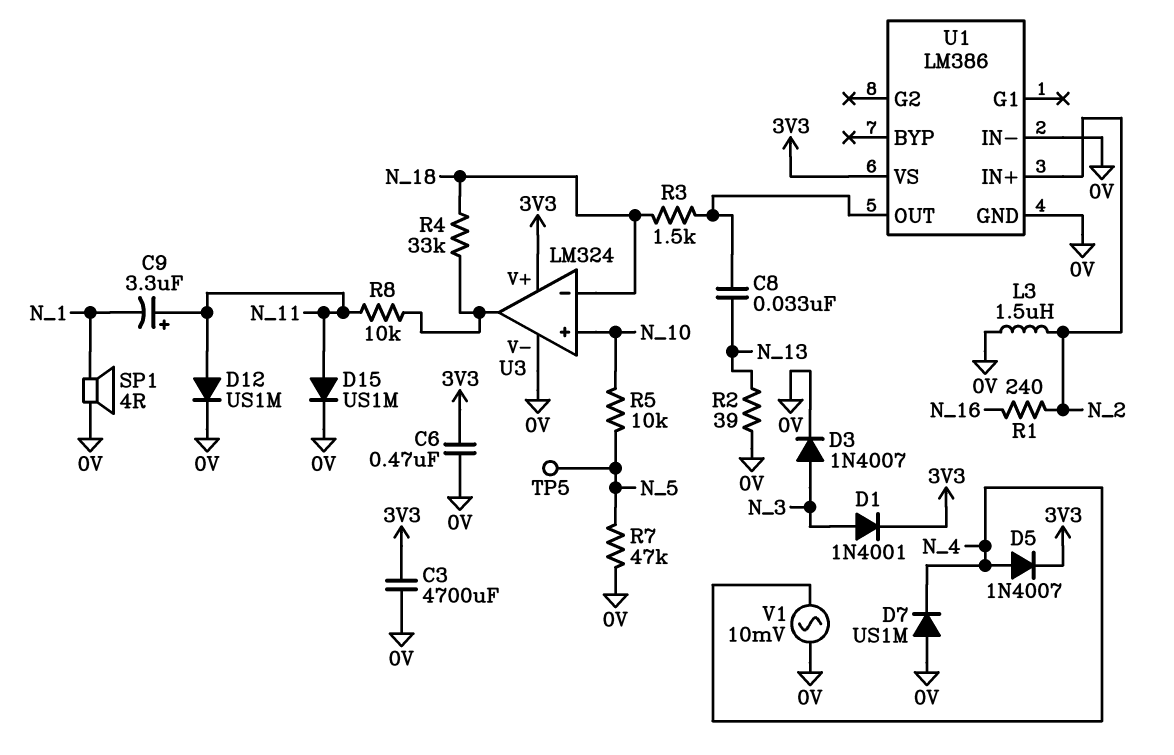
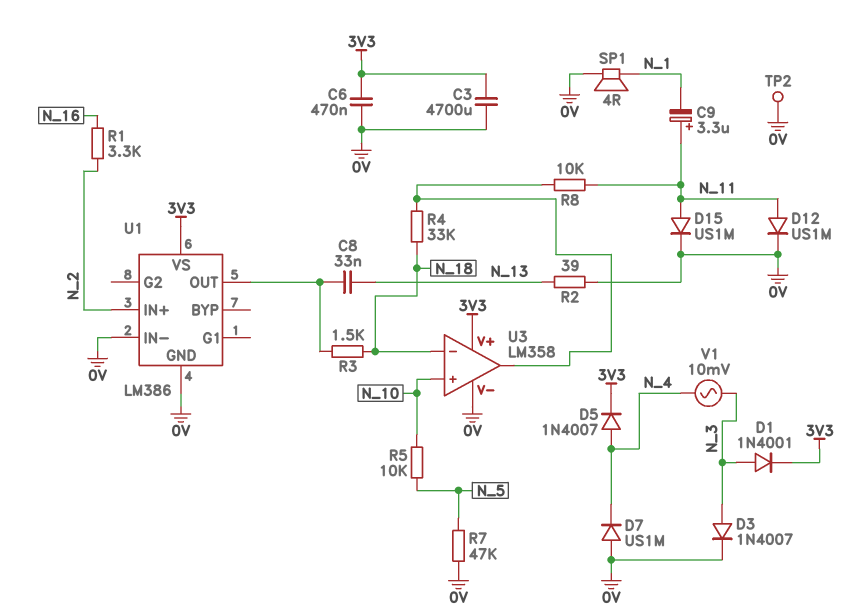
L3: 1.5uH (0V, N_2) -> none
R1: 240 (N_2, N_16) -> 3.3k (N_2, N_16)
TP2: none -> test point (0V)
TP5: test point (N_5) -> none
U3: LM324 -> LM358
V1: AC 10mV (0V, N_4) -> AC 10mV (N_3, N_4)

